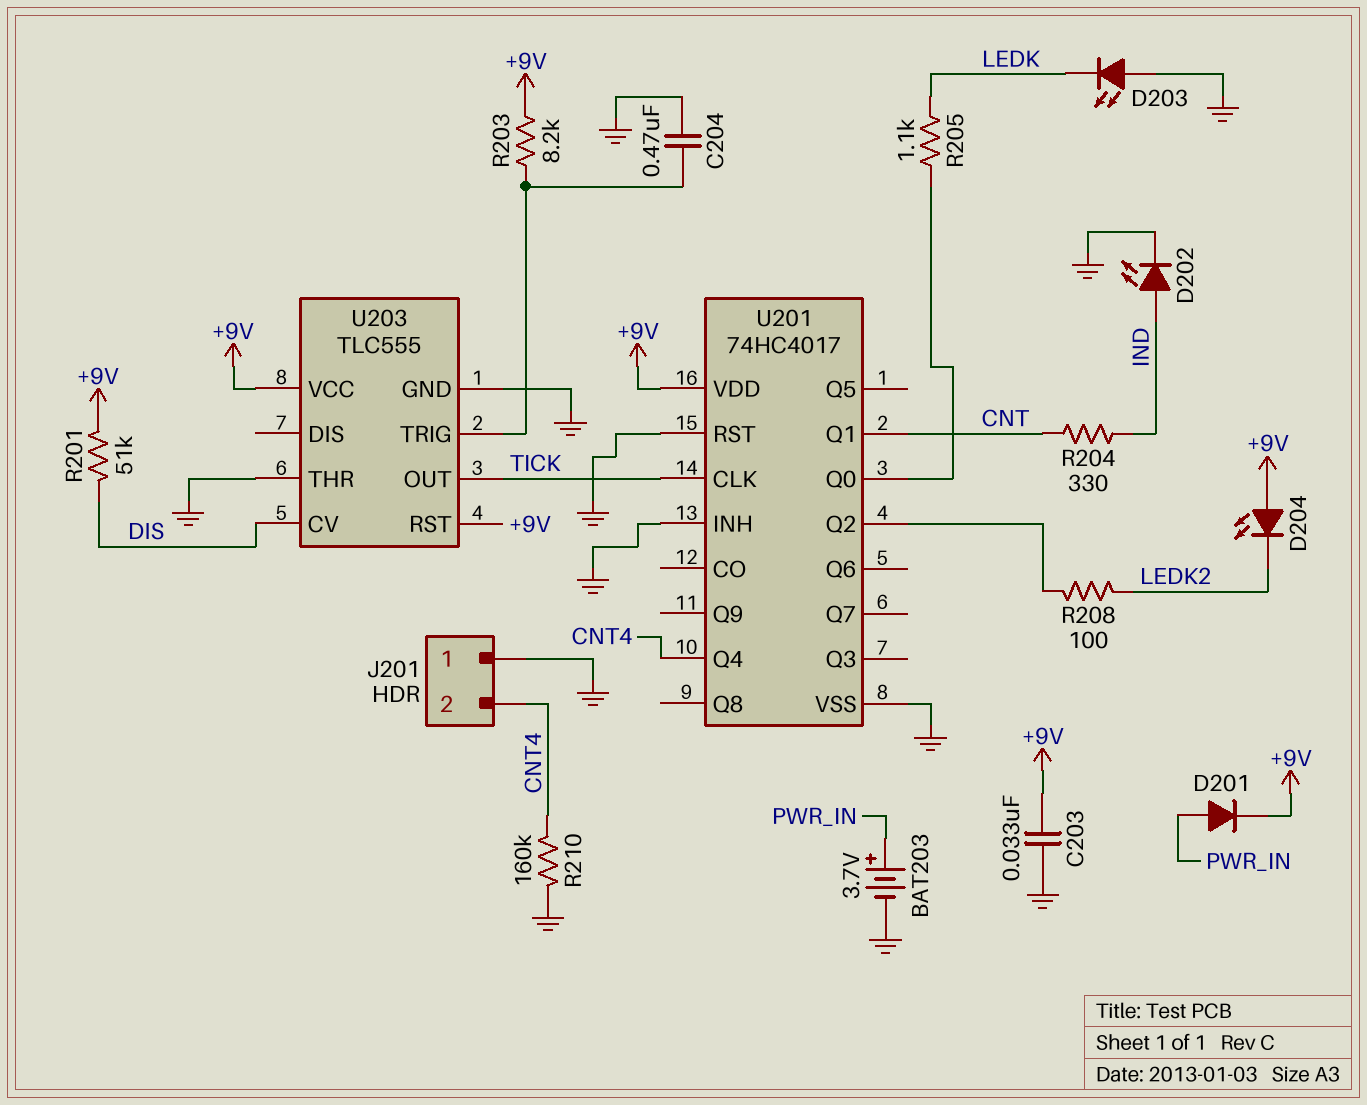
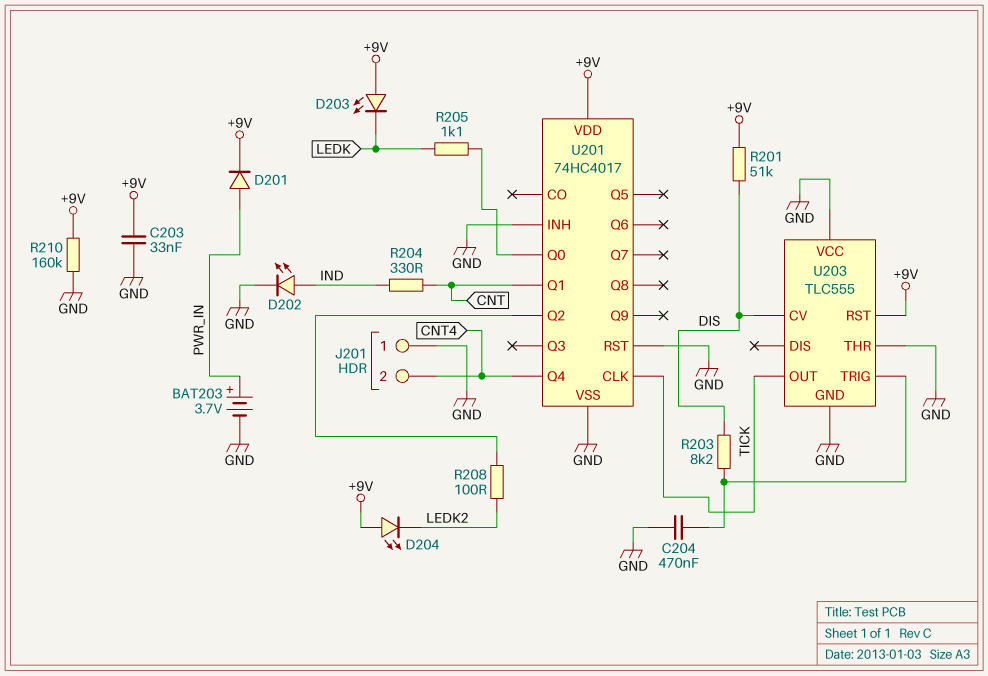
D203: LED (A GND, K LEDK) -> LED (A +9V, K LEDK)
R203: 8.2k (+9V, U203/TRIG) -> 8.2k (DIS, U203/TRIG)
R210: 160k (CNT4, GND) -> 160k (+9V, GND)
U203 pin VCC: +9V -> GND

